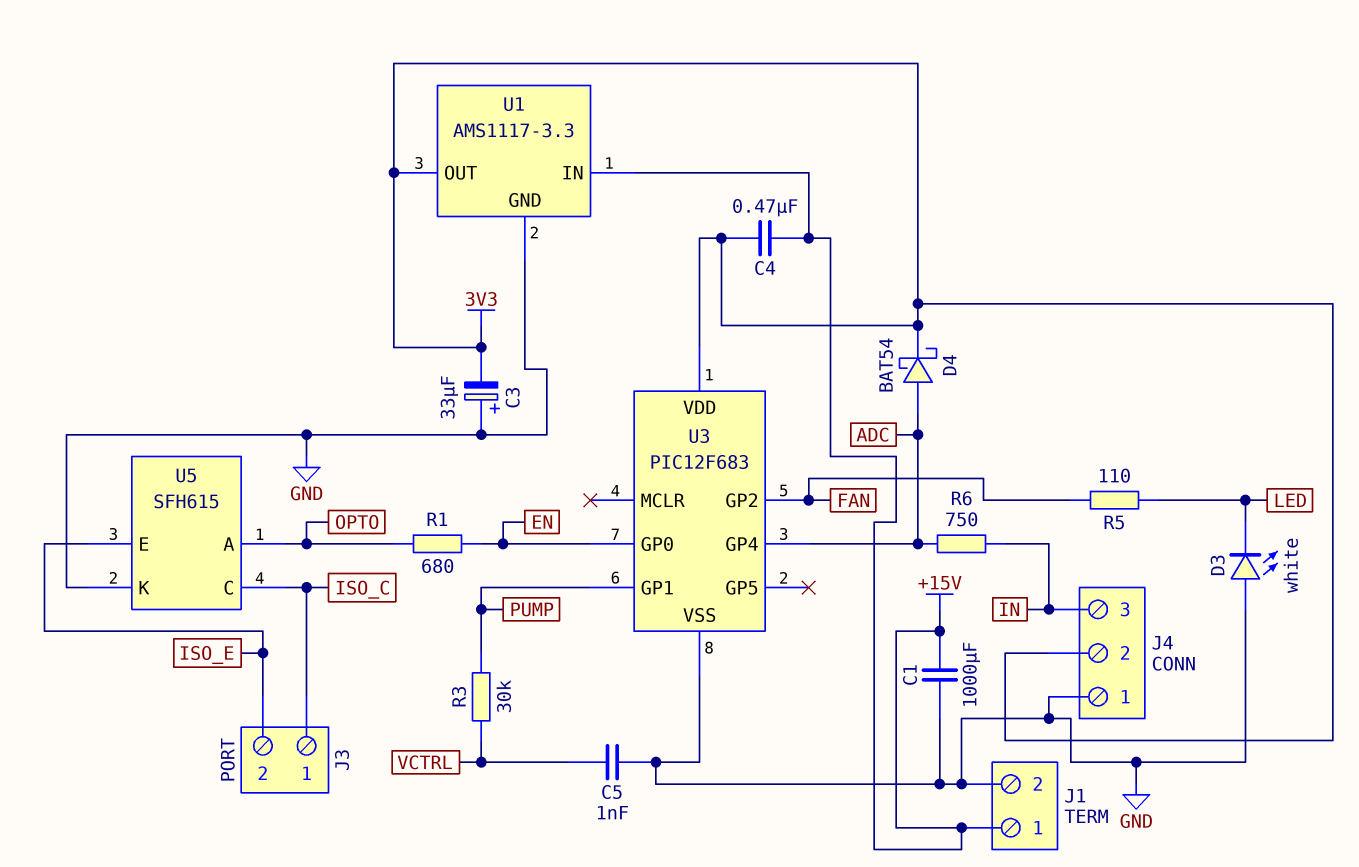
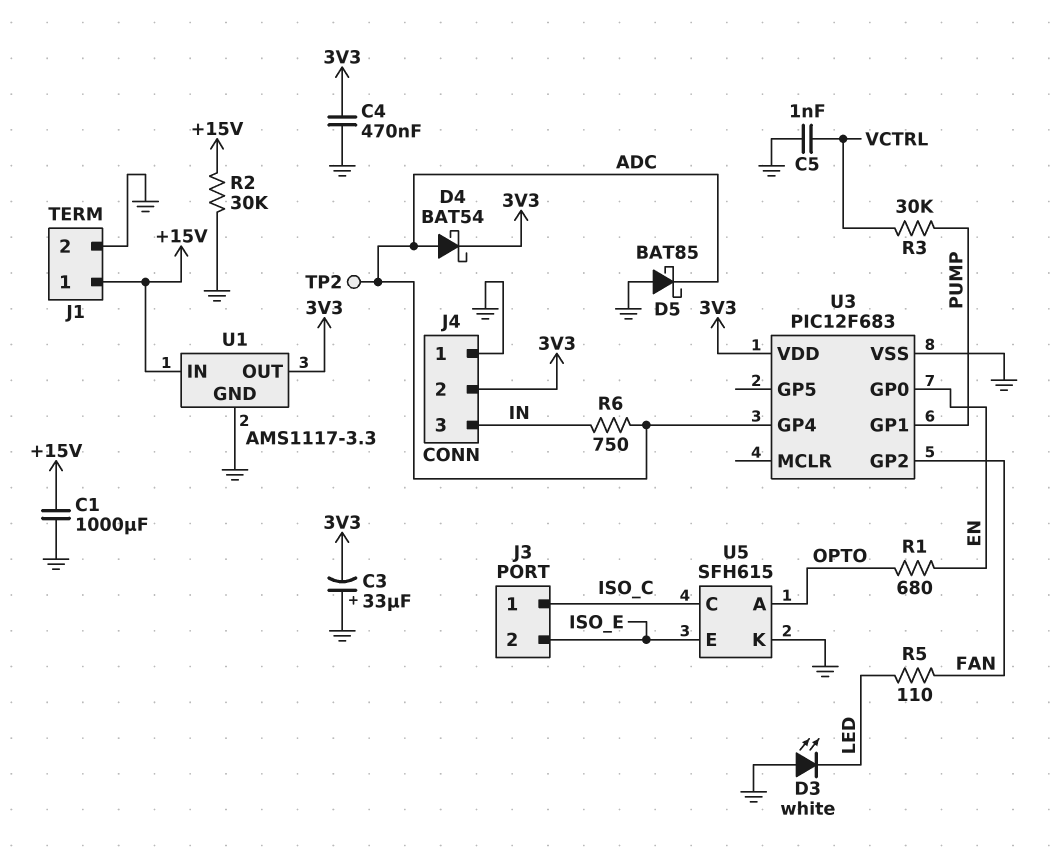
C4: 470nF (+15V, 3V3) -> 470nF (3V3, GND)
D5: none -> schottky BAT85 (A GND, K ADC)
R2: none -> 30k (+15V, GND)
TP2: none -> test point (ADC)

